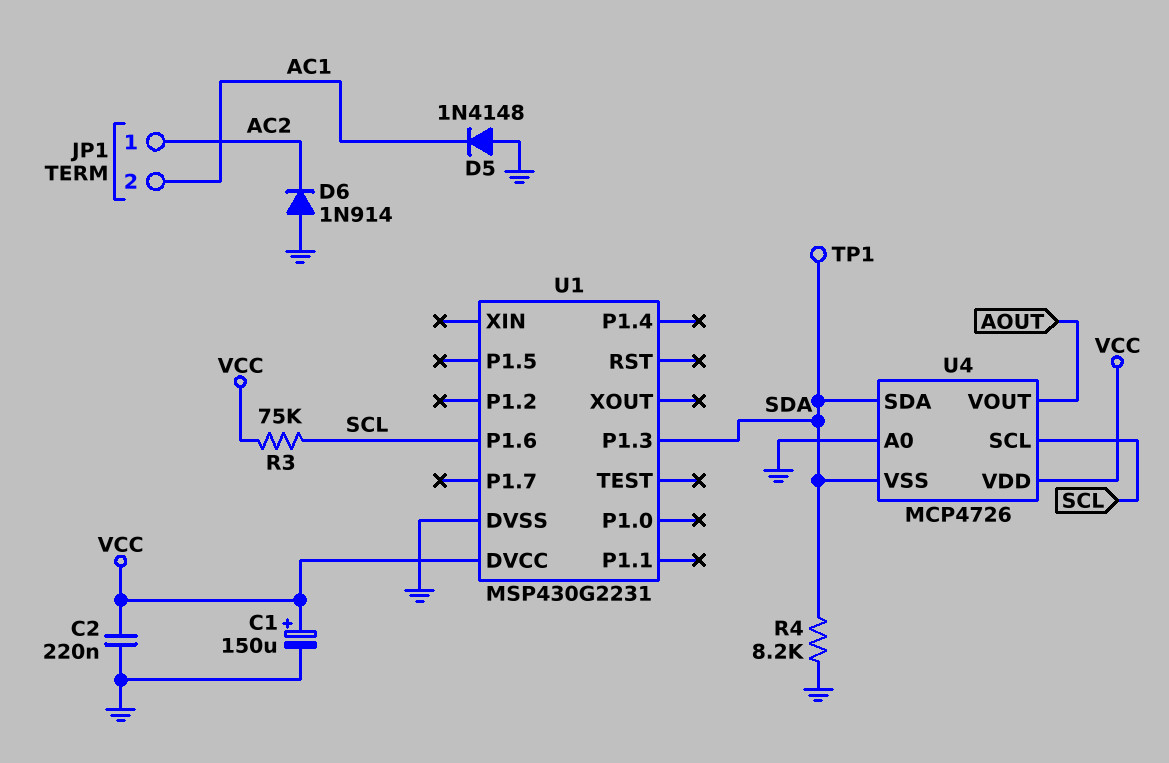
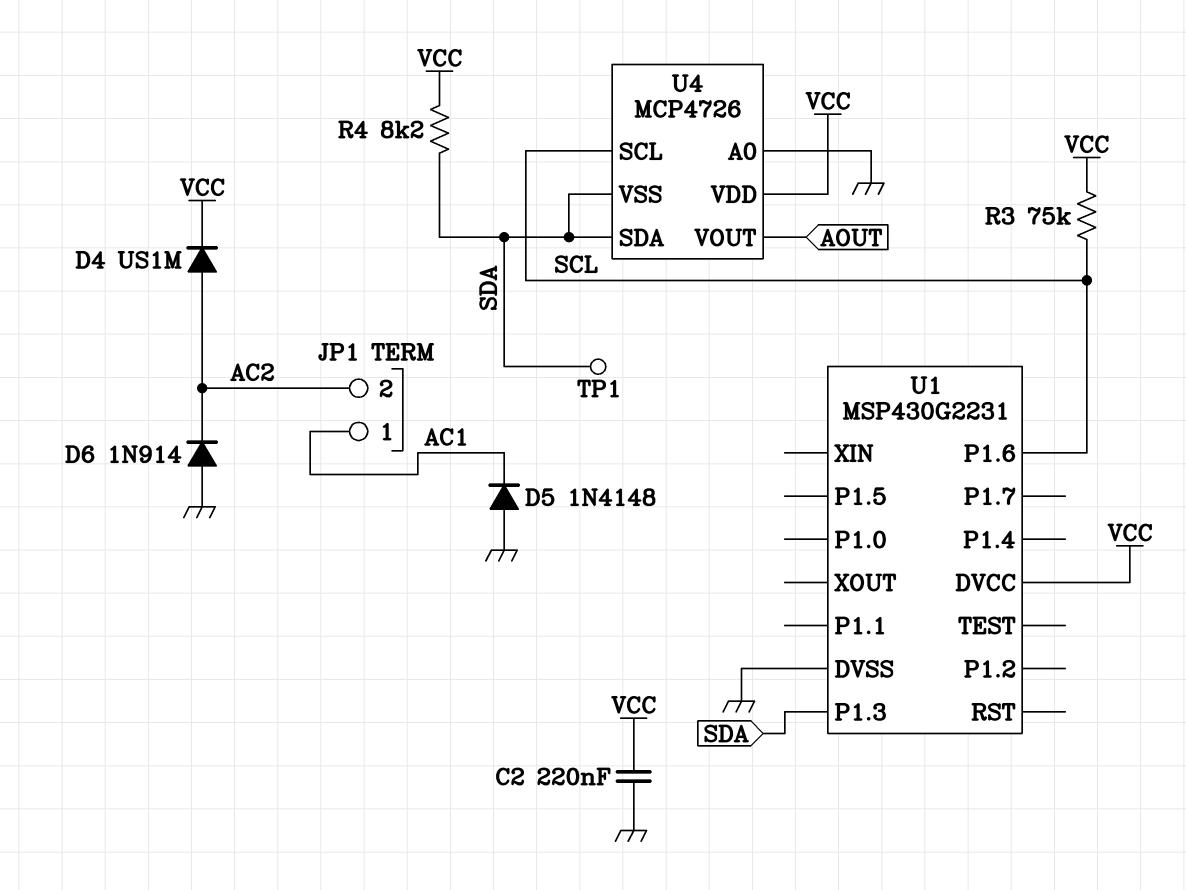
C1: 150uF (plus VCC, minus GND) -> none
D4: none -> diode US1M (A AC2, K VCC)
JP1 pin 1: AC2 -> AC1
JP1 pin 2: AC1 -> AC2
R4: 8.2k (GND, SDA) -> 8.2k (SDA, VCC)

